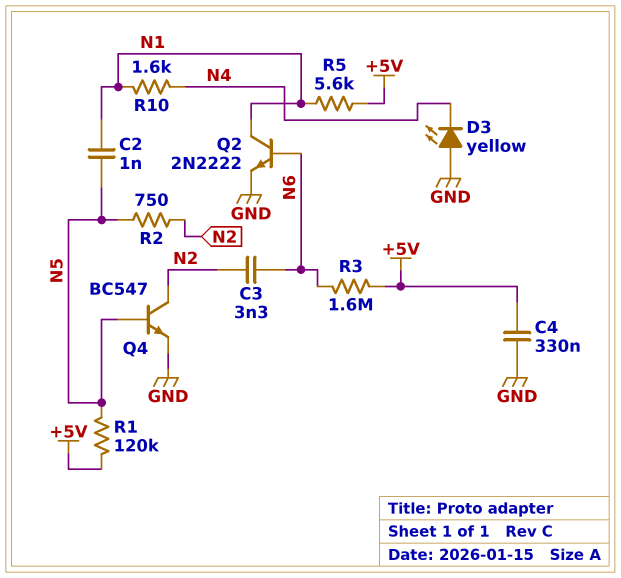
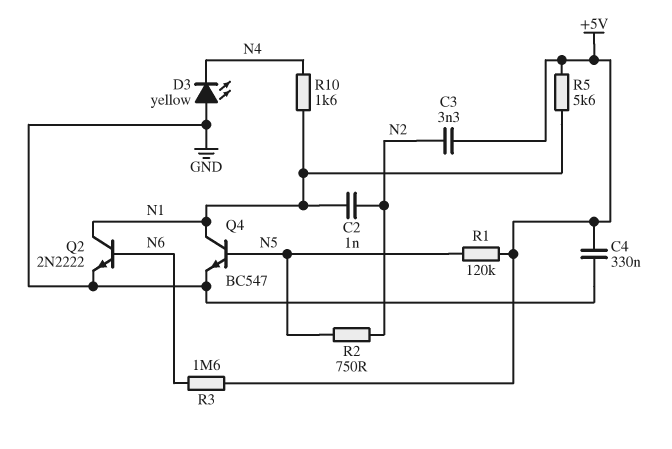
C2: 1nF (N1, N5) -> 1nF (N1, N2)
C3: 3.3nF (N2, N6) -> 3.3nF (+5V, N2)
Q4: NPN BC547 (B N5, C N2, E GND) -> NPN BC547 (B N5, C N1, E GND)

